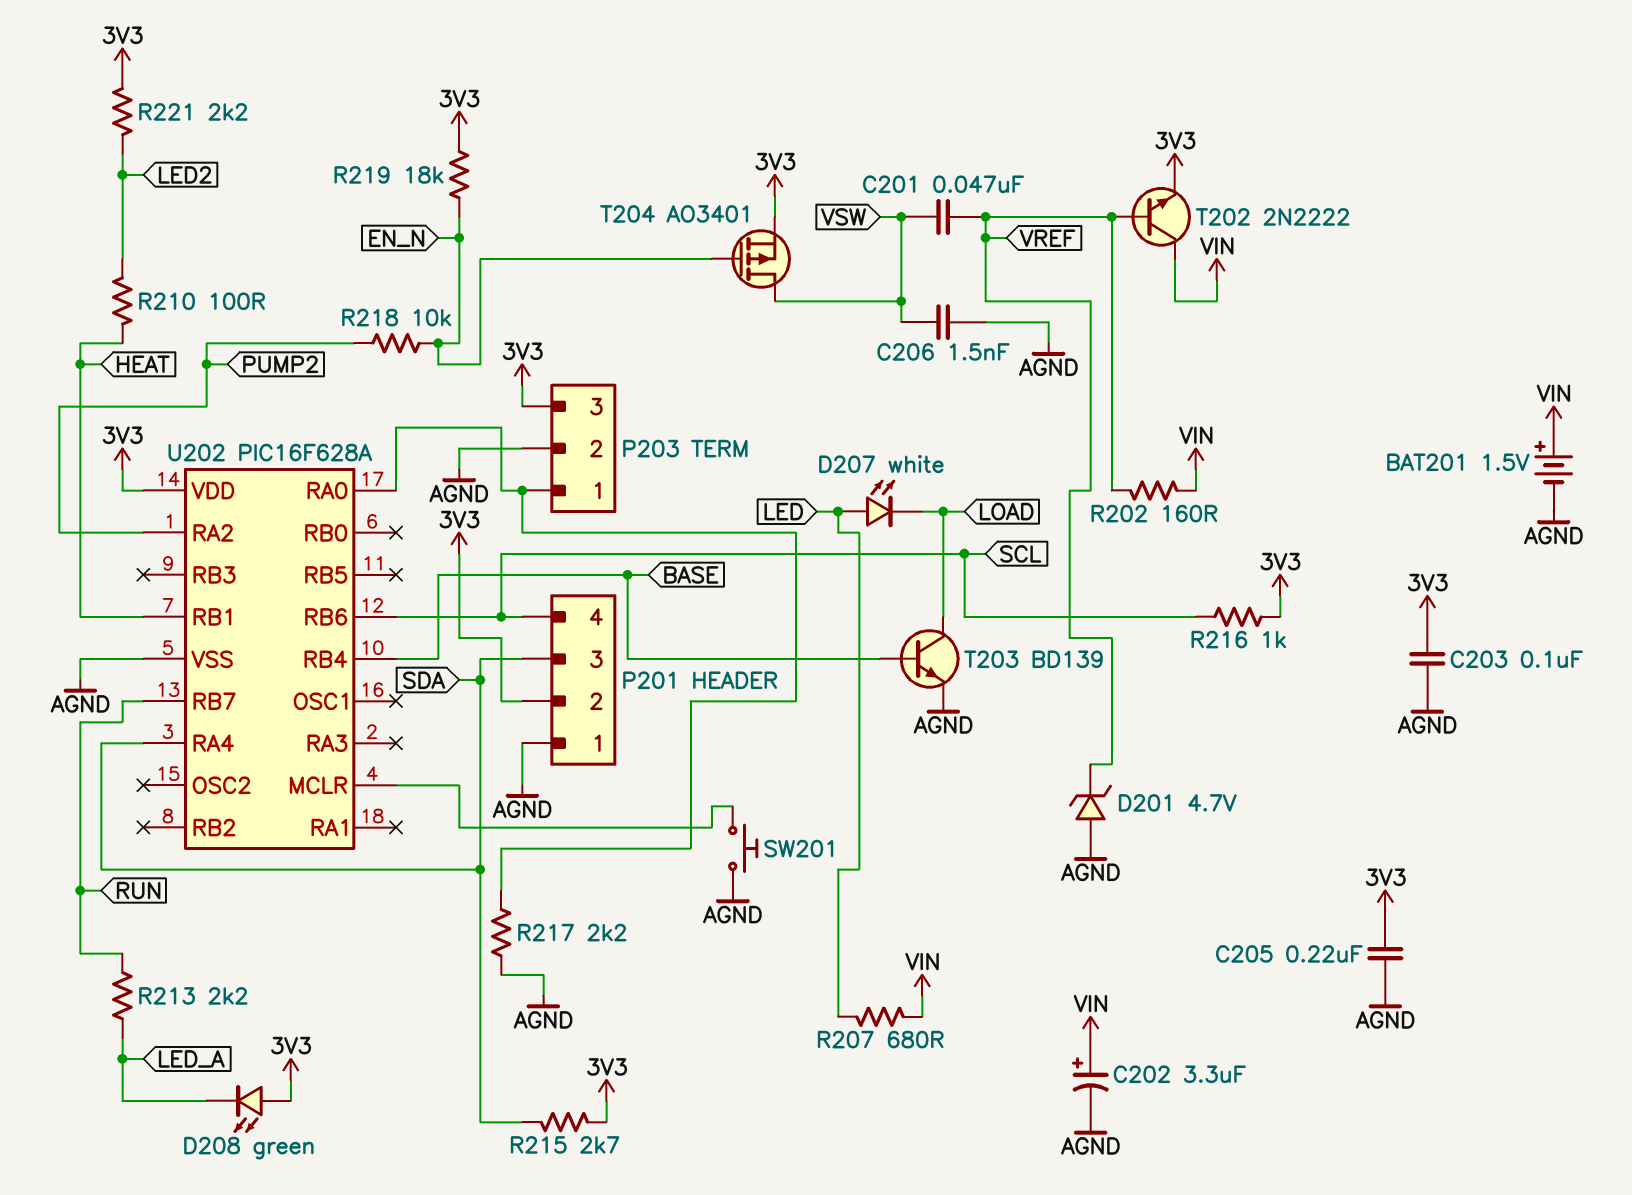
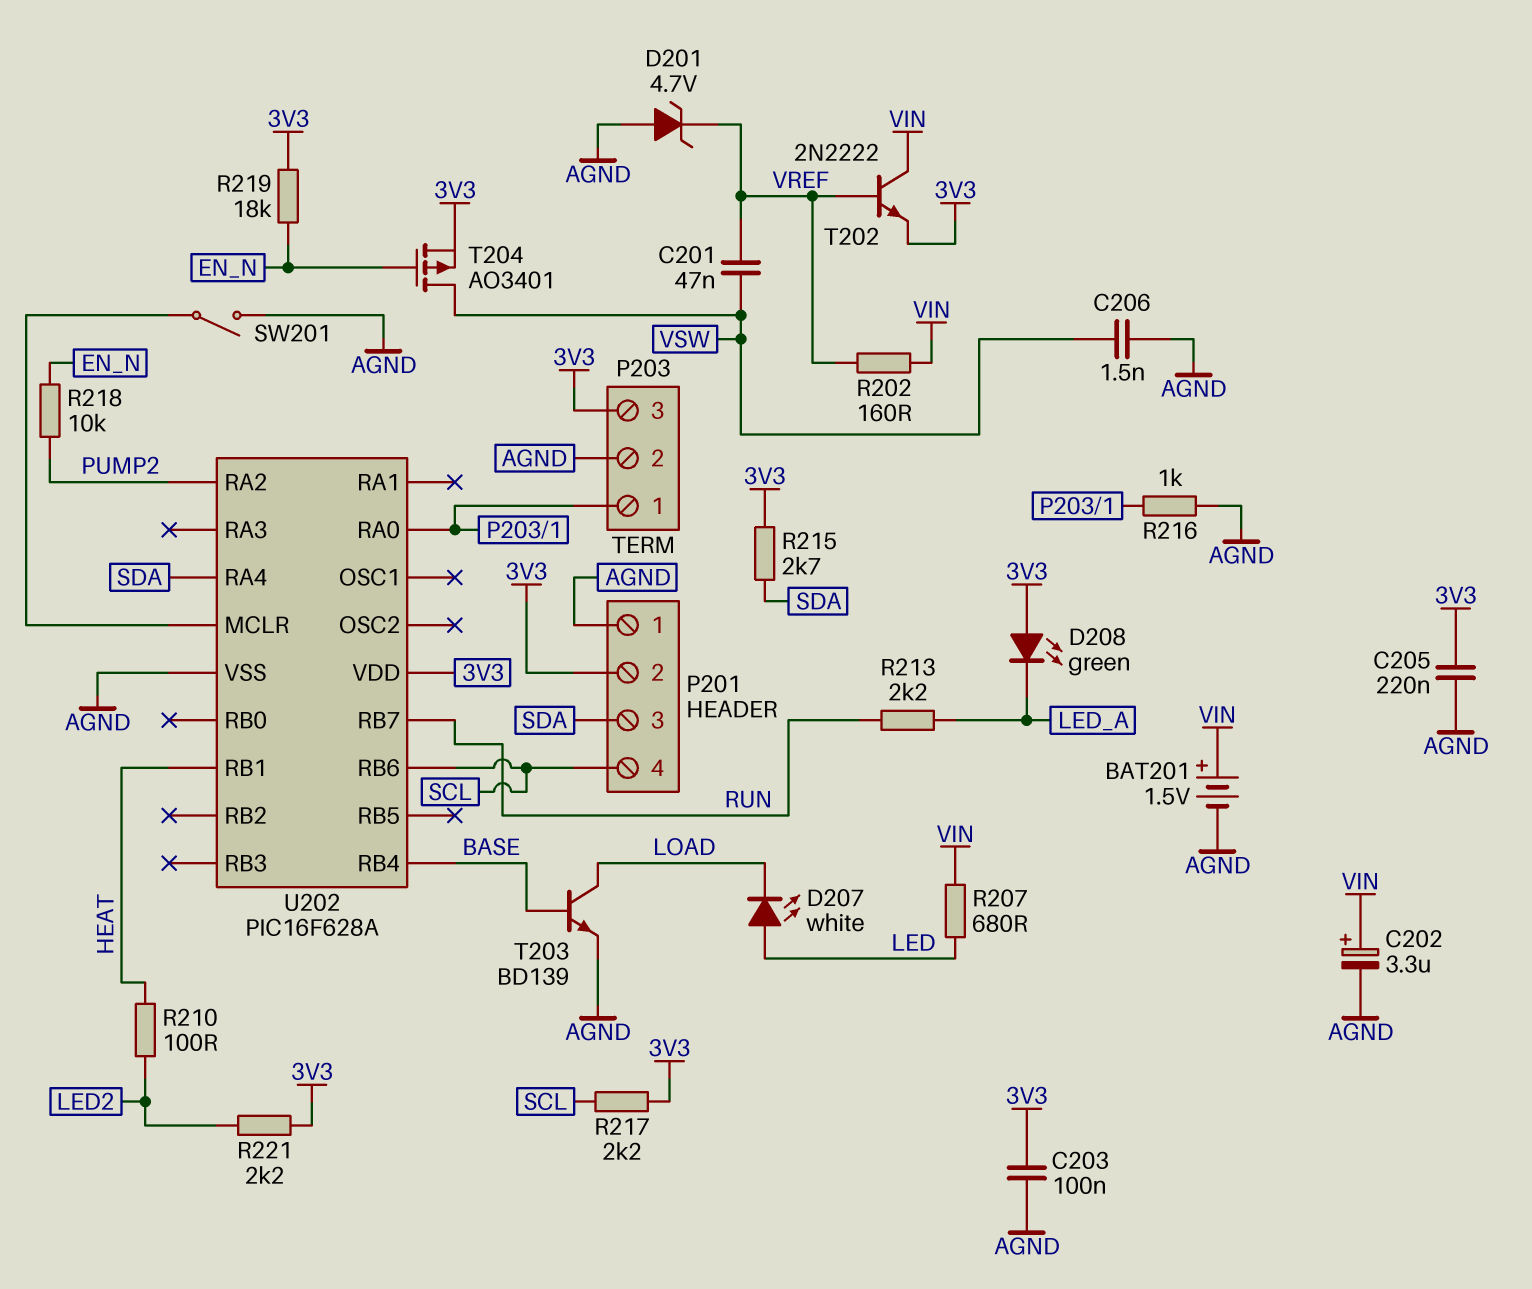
R216: 1k (3V3, SCL) -> 1k (AGND, P203/1)
R217: 2.2k (AGND, P203/1) -> 2.2k (3V3, SCL)
SW201: button (AGND, U202/MCLR) -> switch (AGND, U202/MCLR)

